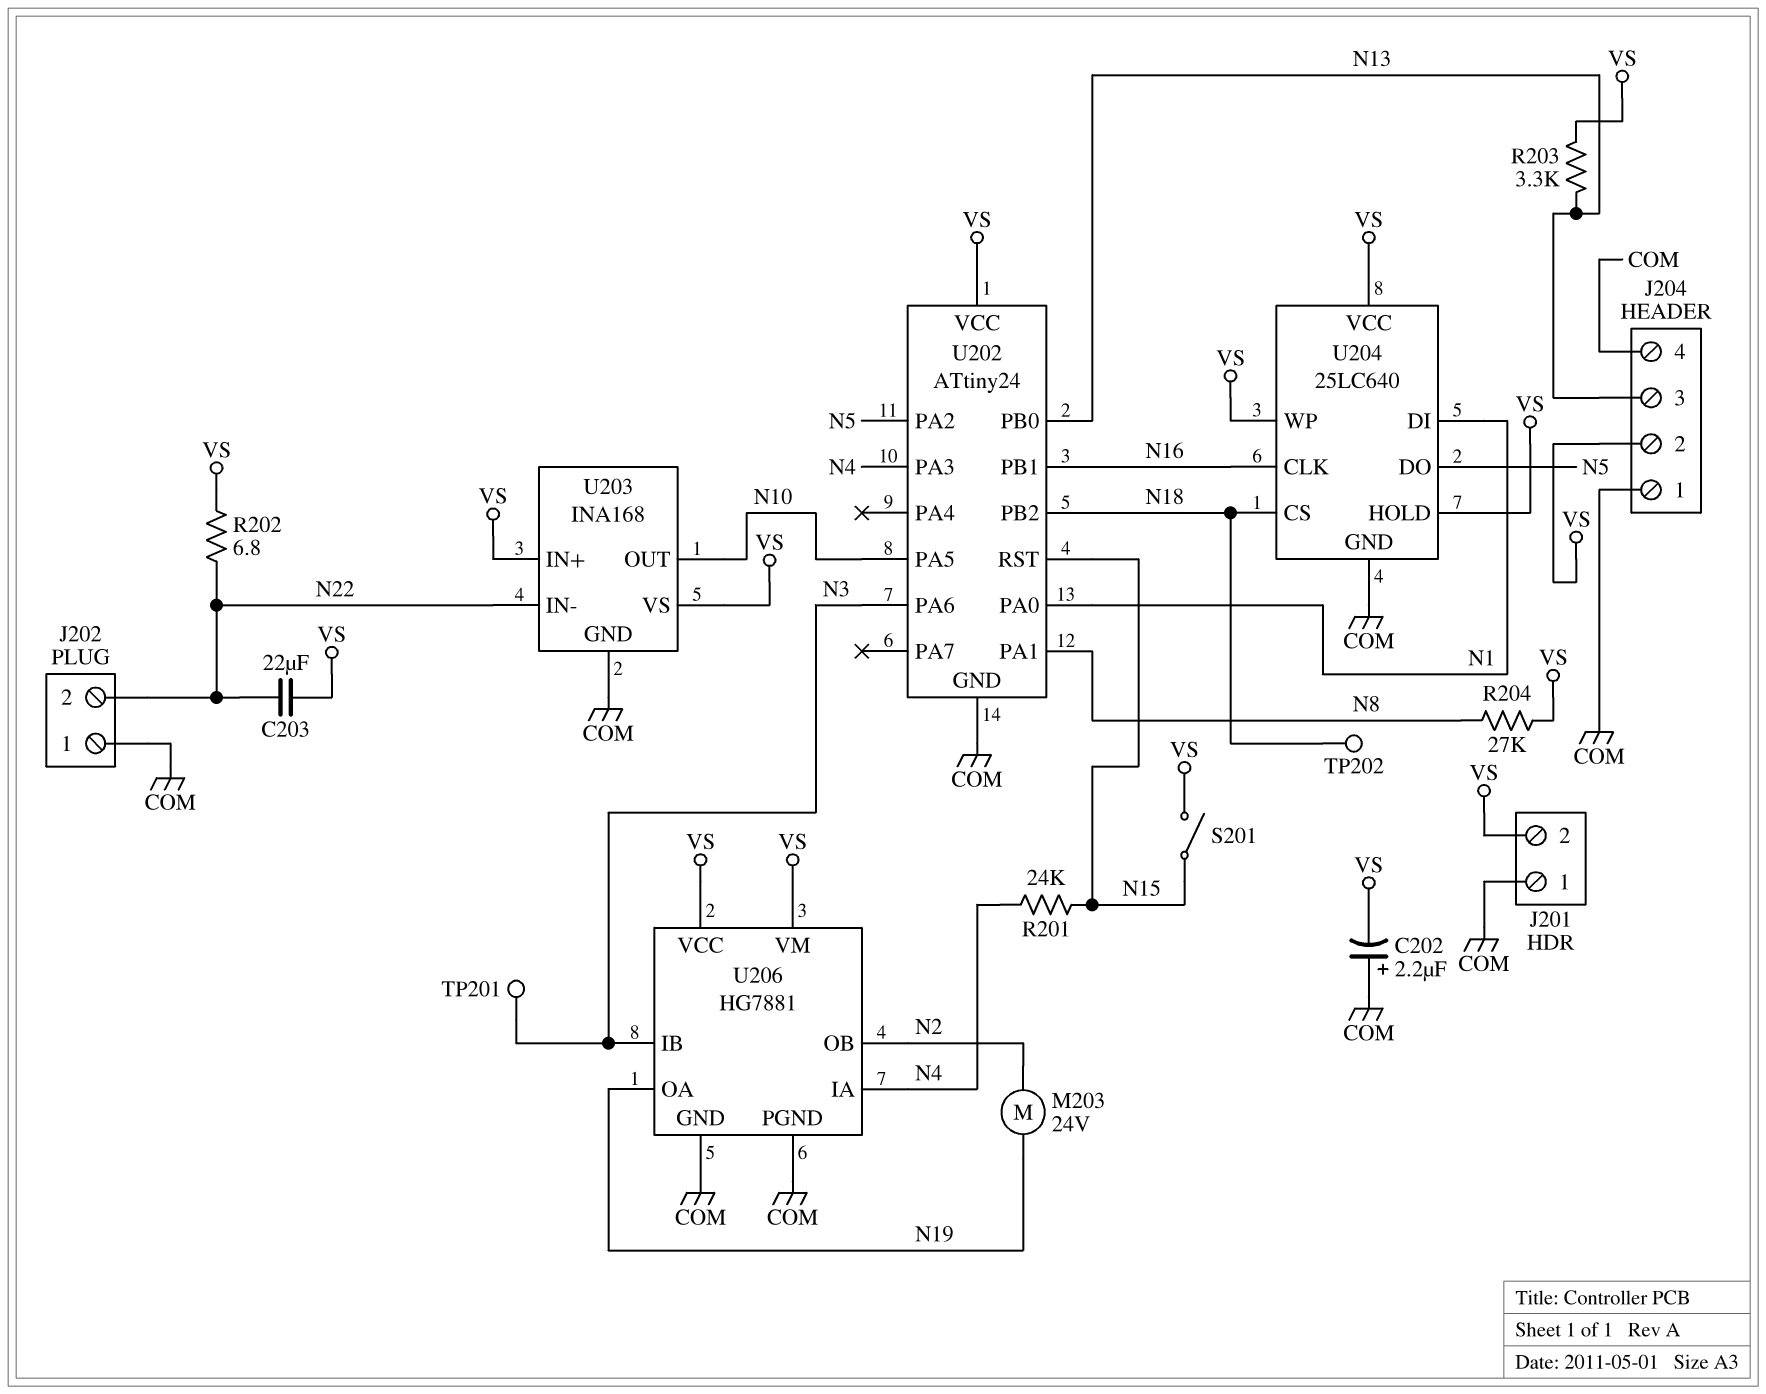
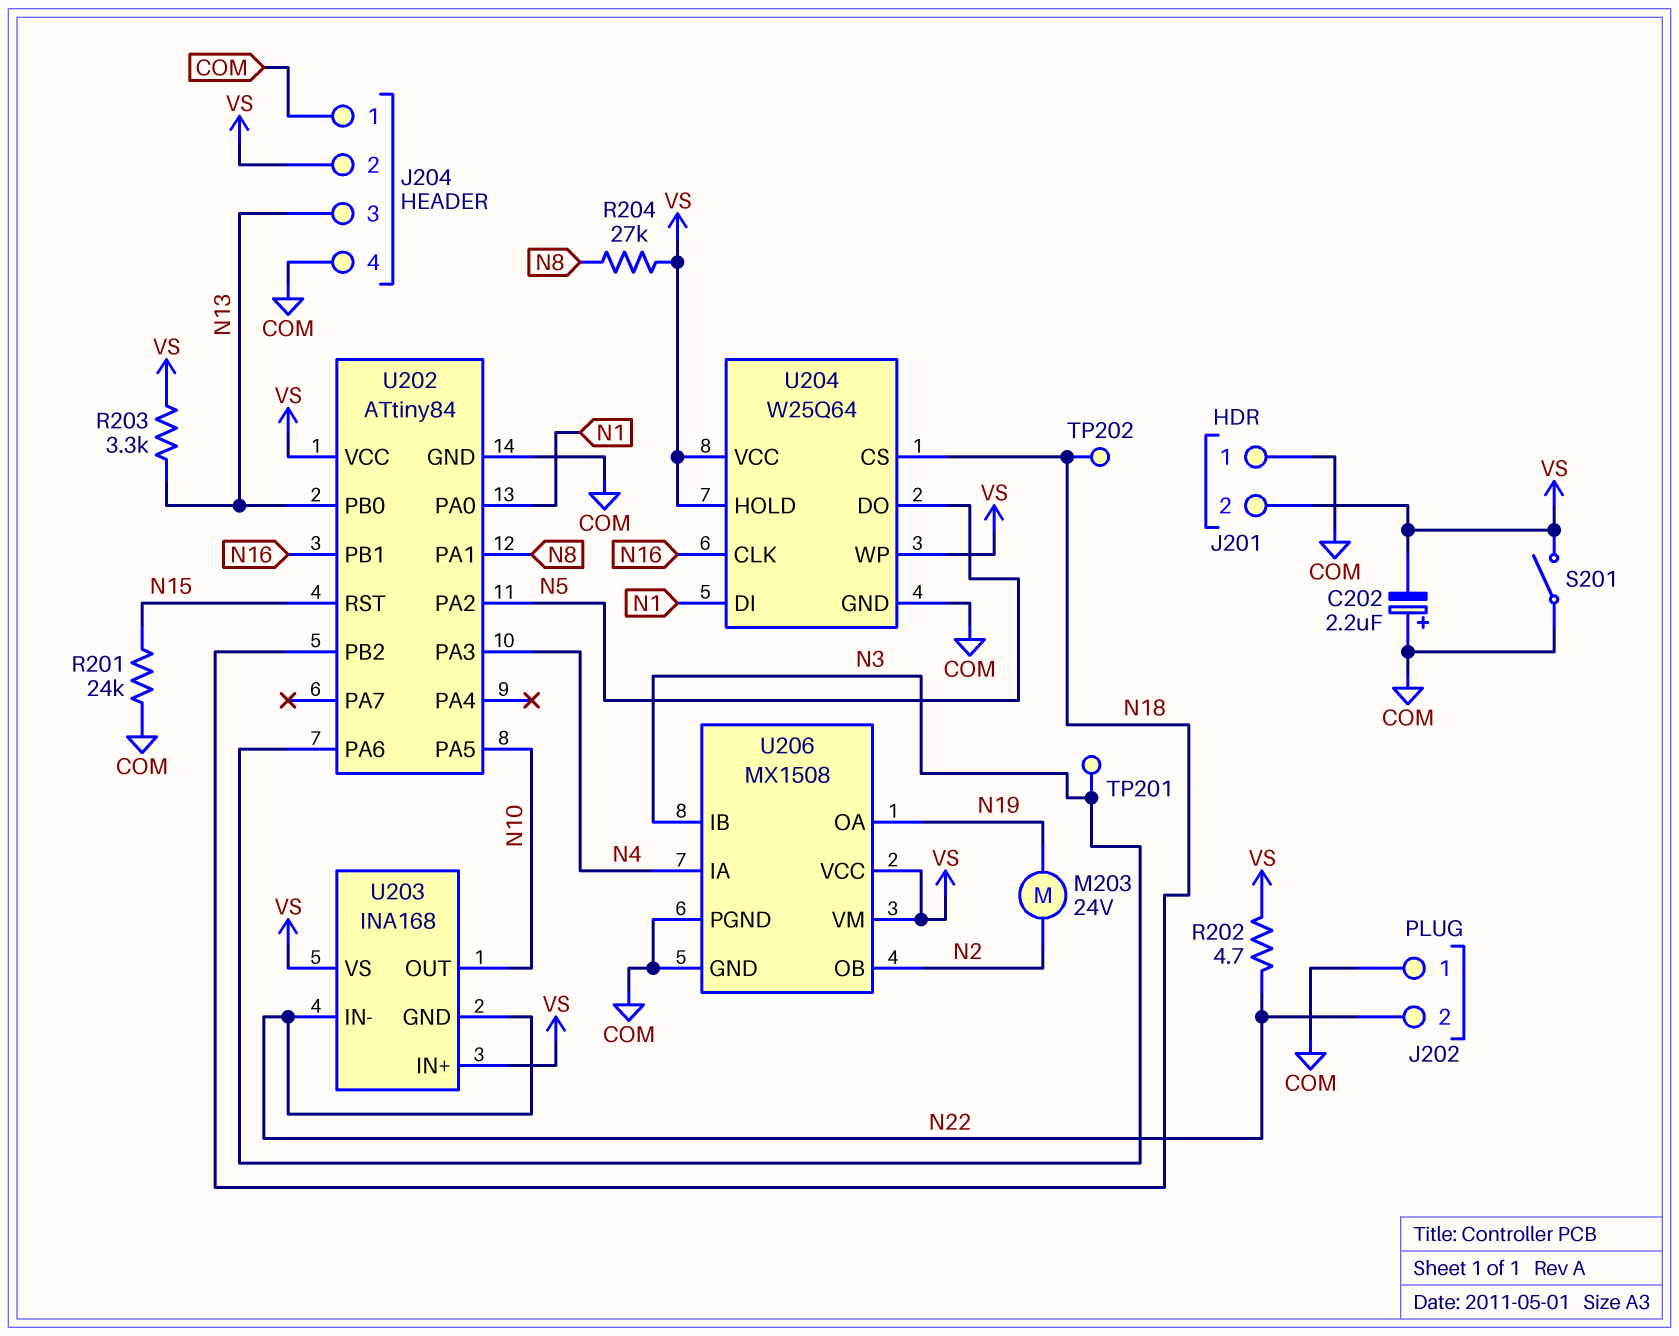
C203: 22uF (N22, VS) -> none
R201: 24k (N4, N15) -> 24k (COM, N15)
R202: 6.8 (N22, VS) -> 4.7 (N22, VS)
S201: switch (N15, VS) -> switch (COM, VS)
U202: ATtiny24 -> ATtiny84
U203 pin GND: COM -> N22
U204: 25LC640 -> W25Q64
U206: HG7881 -> MX1508

